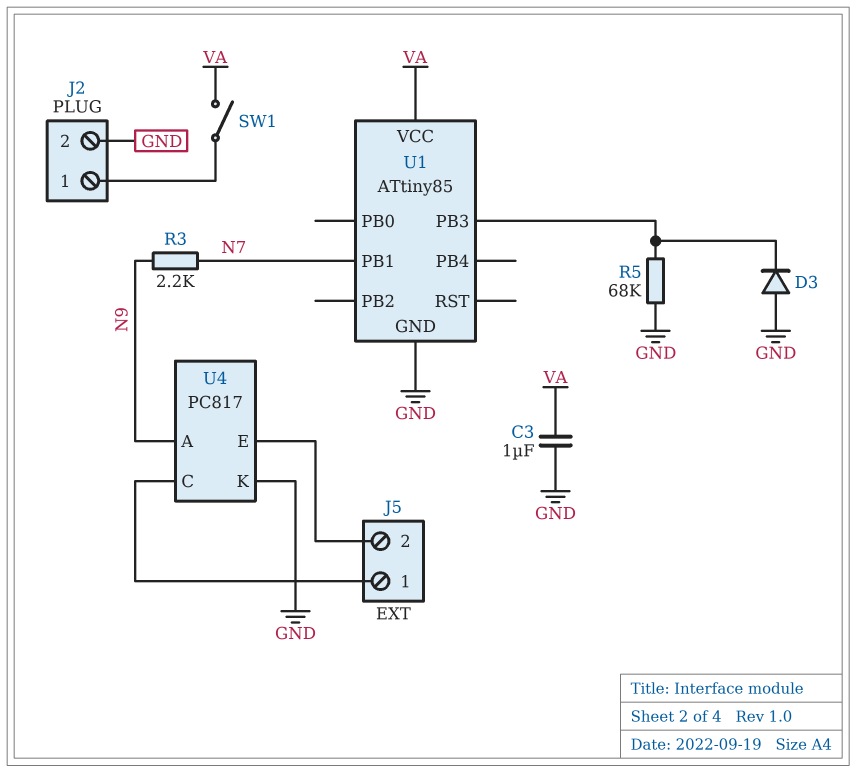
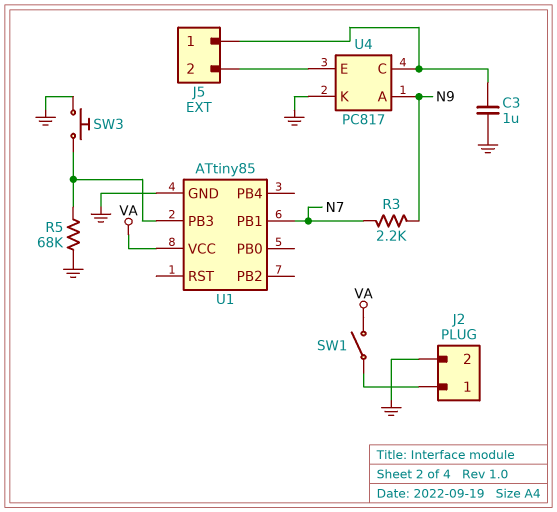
C3: 1uF (GND, VA) -> 1uF (GND, J5/1)
D3: diode (A GND, K U1/PB3) -> none
SW3: none -> button (GND, U1/PB3)

